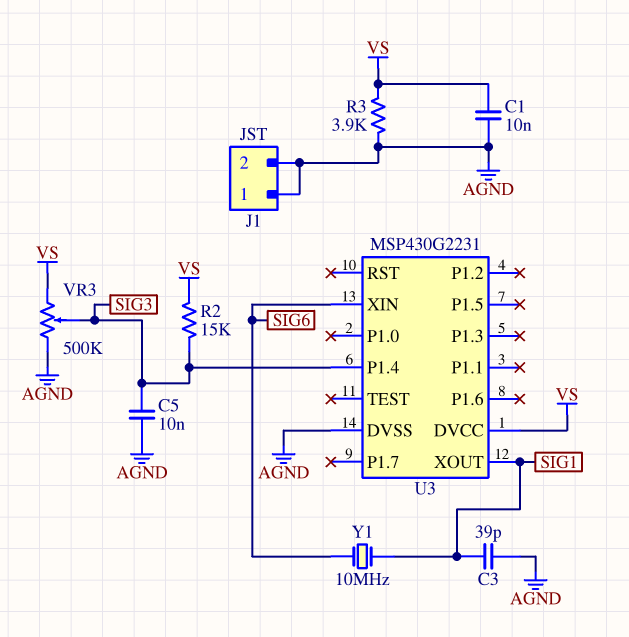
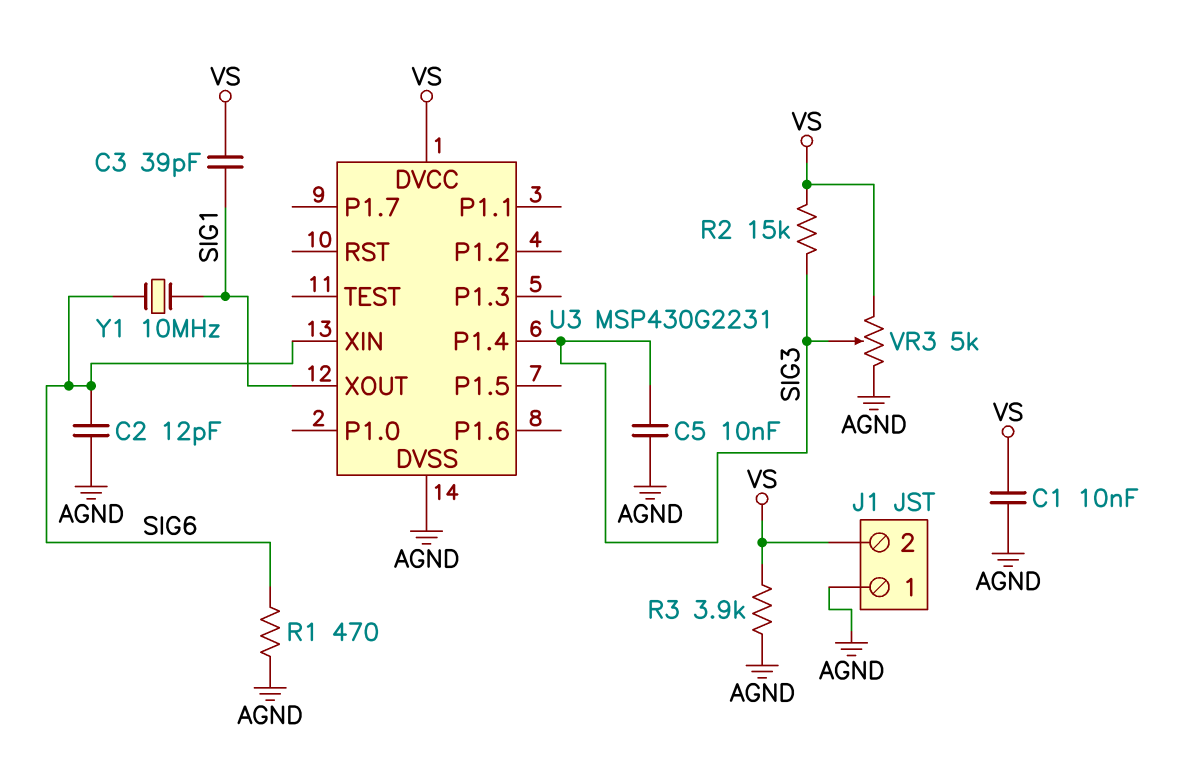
C2: none -> 12pF (AGND, SIG6)
C3: 39pF (AGND, SIG1) -> 39pF (SIG1, VS)
J1 pin 2: AGND -> VS
R1: none -> 470 (AGND, SIG6)
VR3: 500k (AGND, VS, wiper SIG3) -> 5k (AGND, VS, wiper SIG3)

